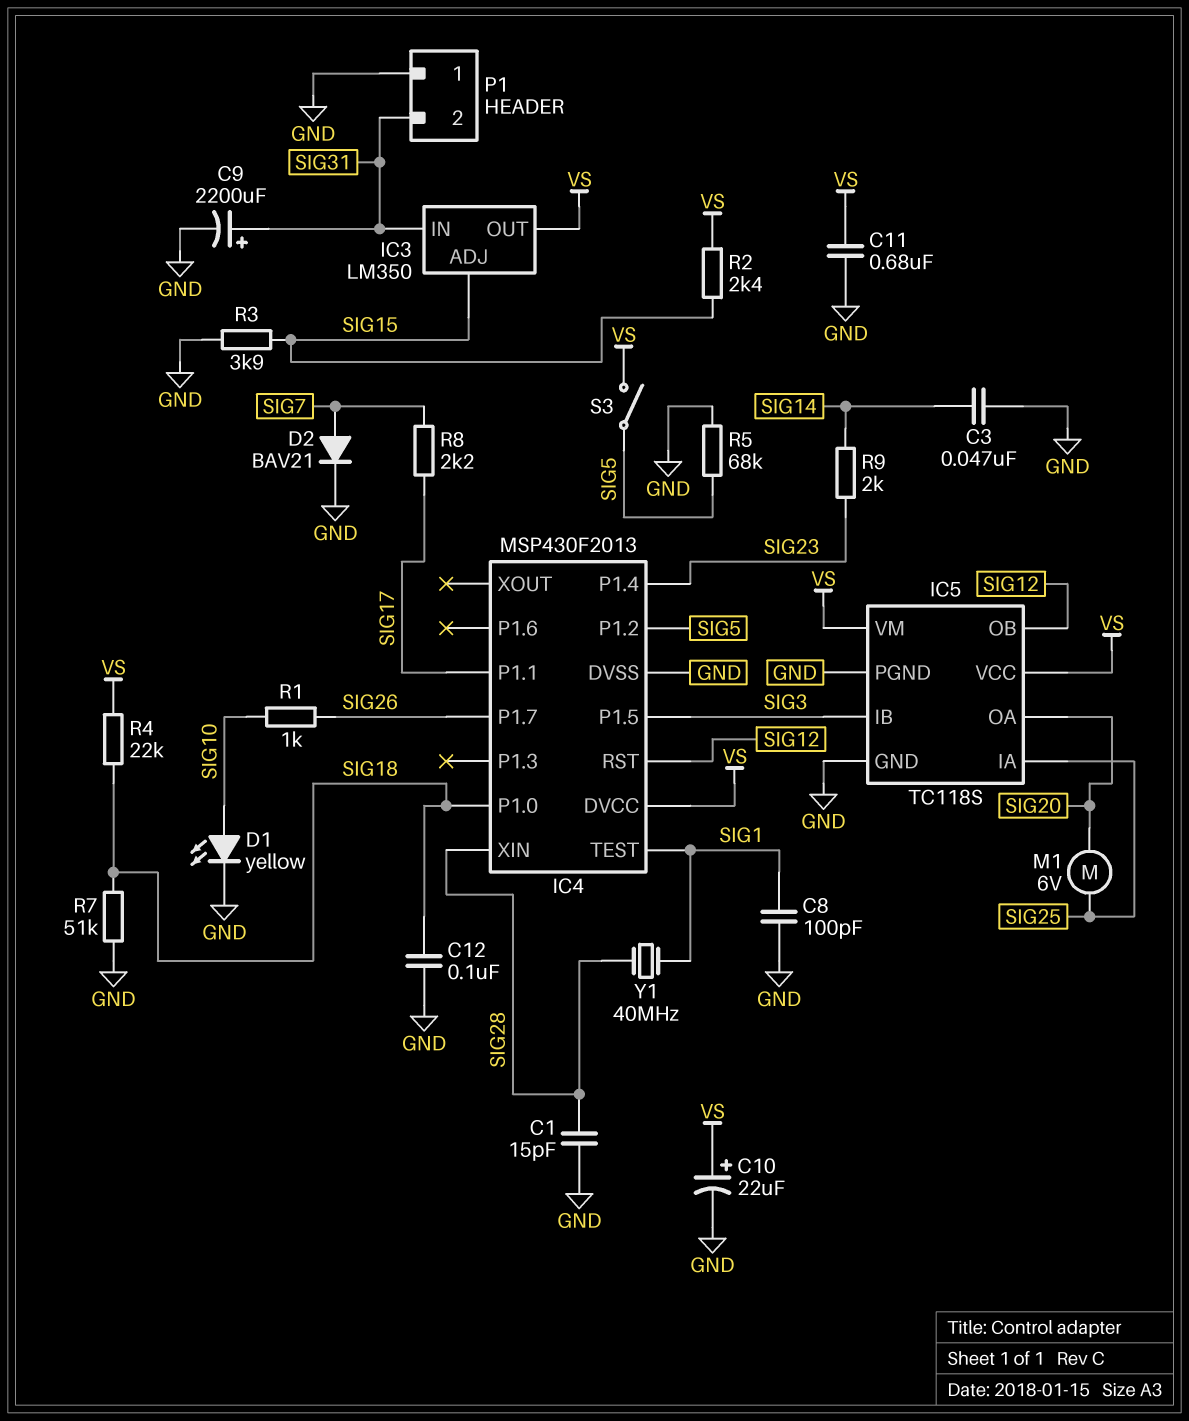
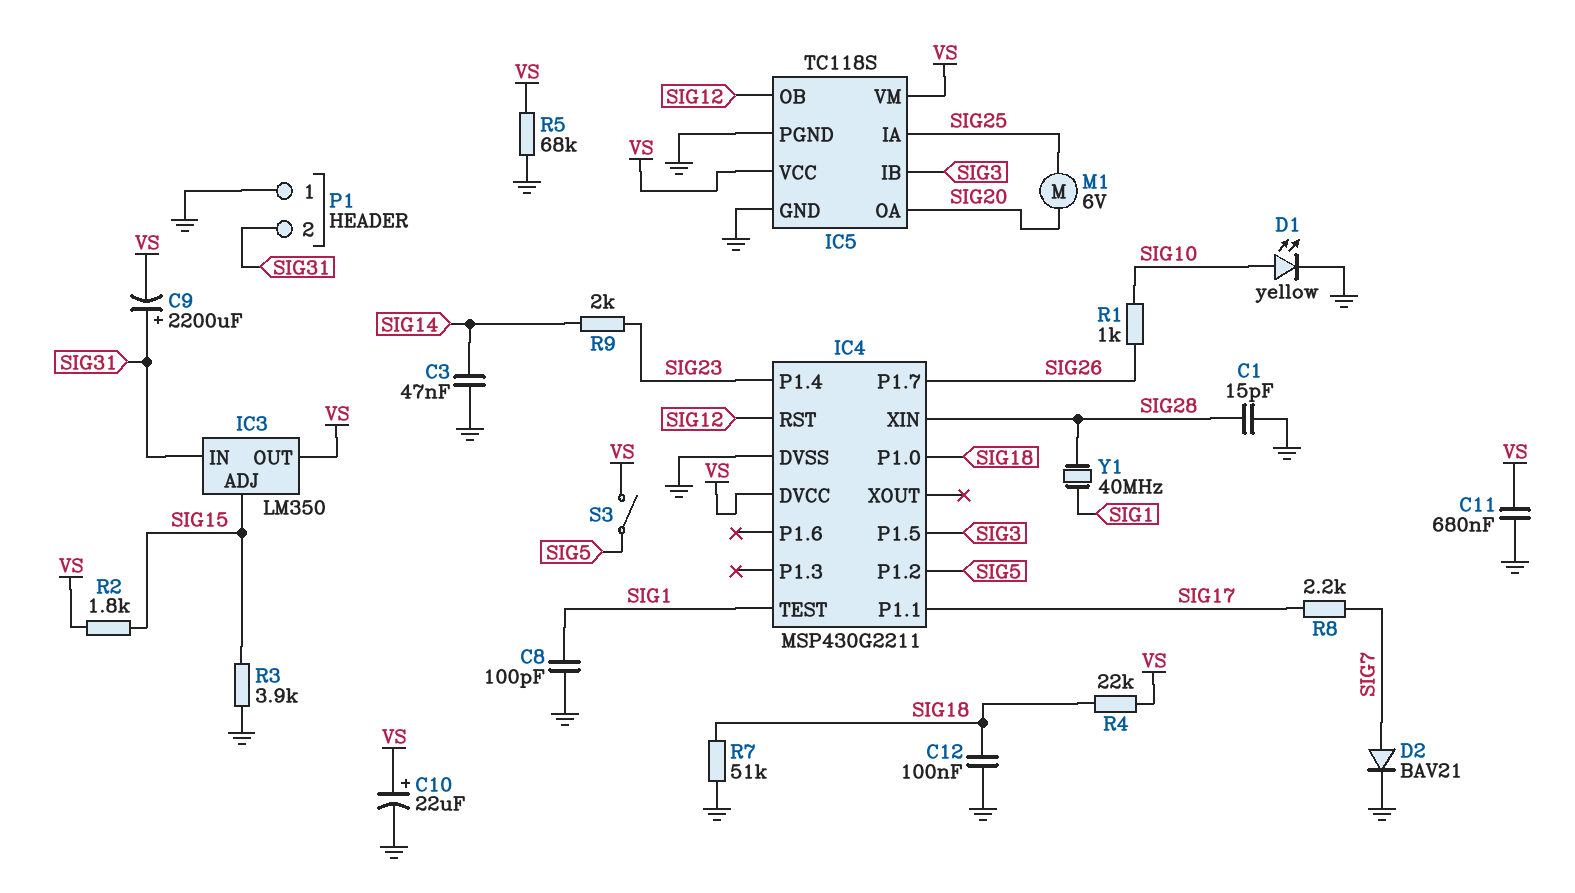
C9: 2200uF (plus SIG31, minus GND) -> 2200uF (plus SIG31, minus VS)
IC4: MSP430F2013 -> MSP430G2211
R2: 2.4k (SIG15, VS) -> 1.8k (SIG15, VS)
R5: 68k (GND, SIG5) -> 68k (GND, VS)

